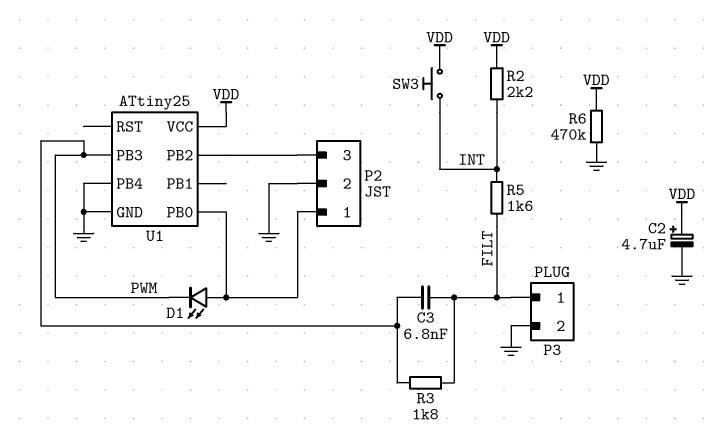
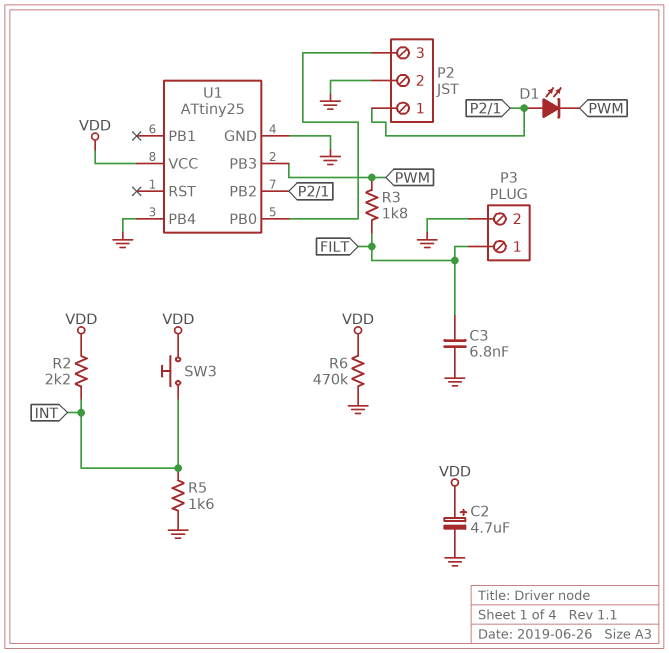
C3: 6.8nF (FILT, PWM) -> 6.8nF (FILT, GND)
R5: 1.6k (FILT, INT) -> 1.6k (GND, INT)
U1 pin PB0: P2/1 -> P2/3
U1 pin PB2: P2/3 -> P2/1

